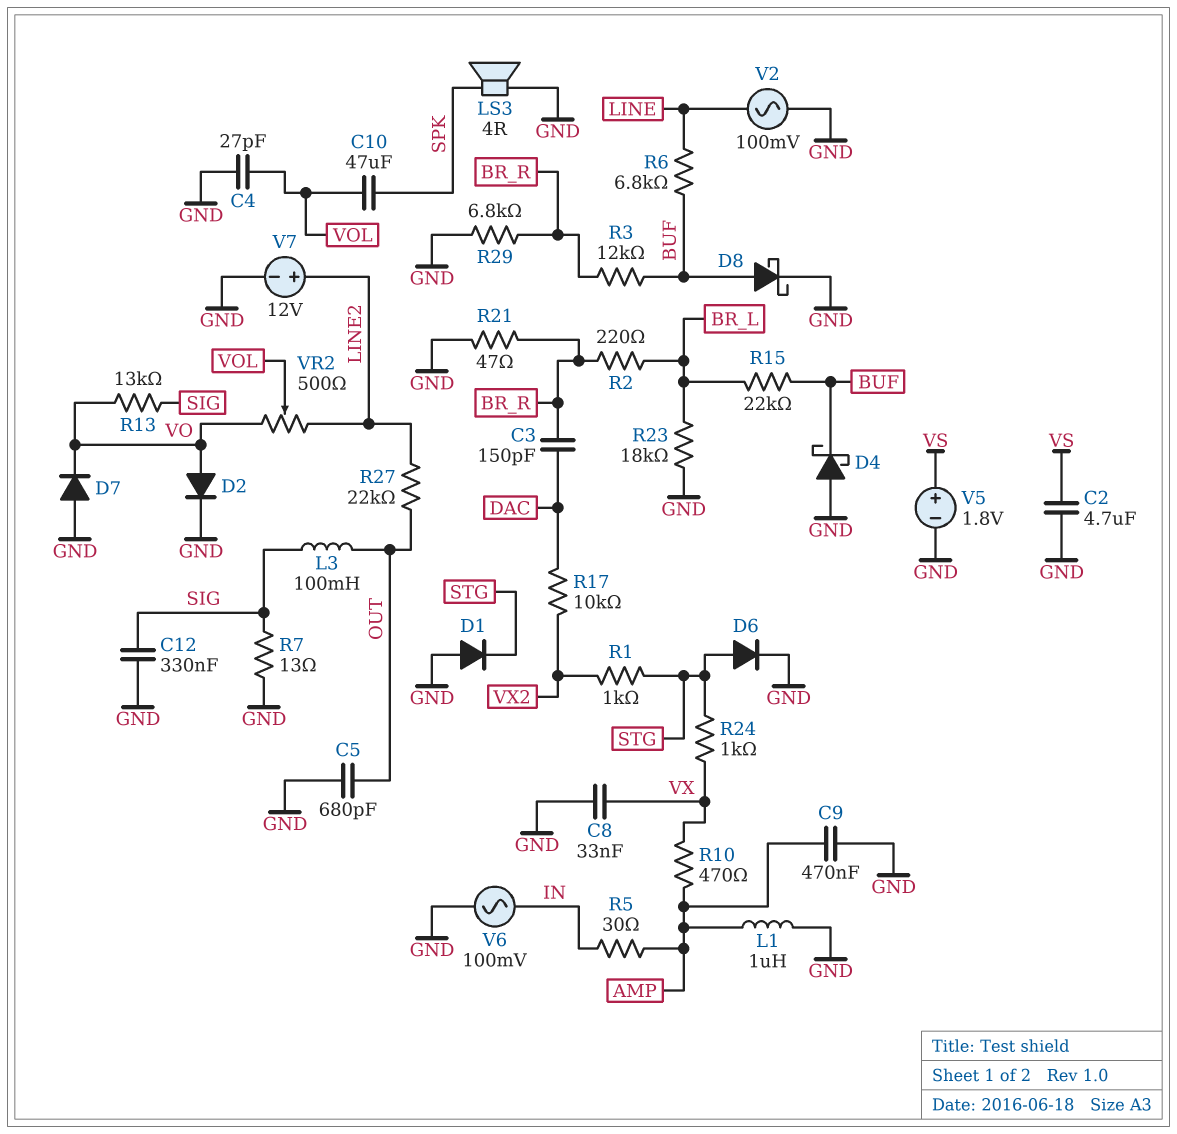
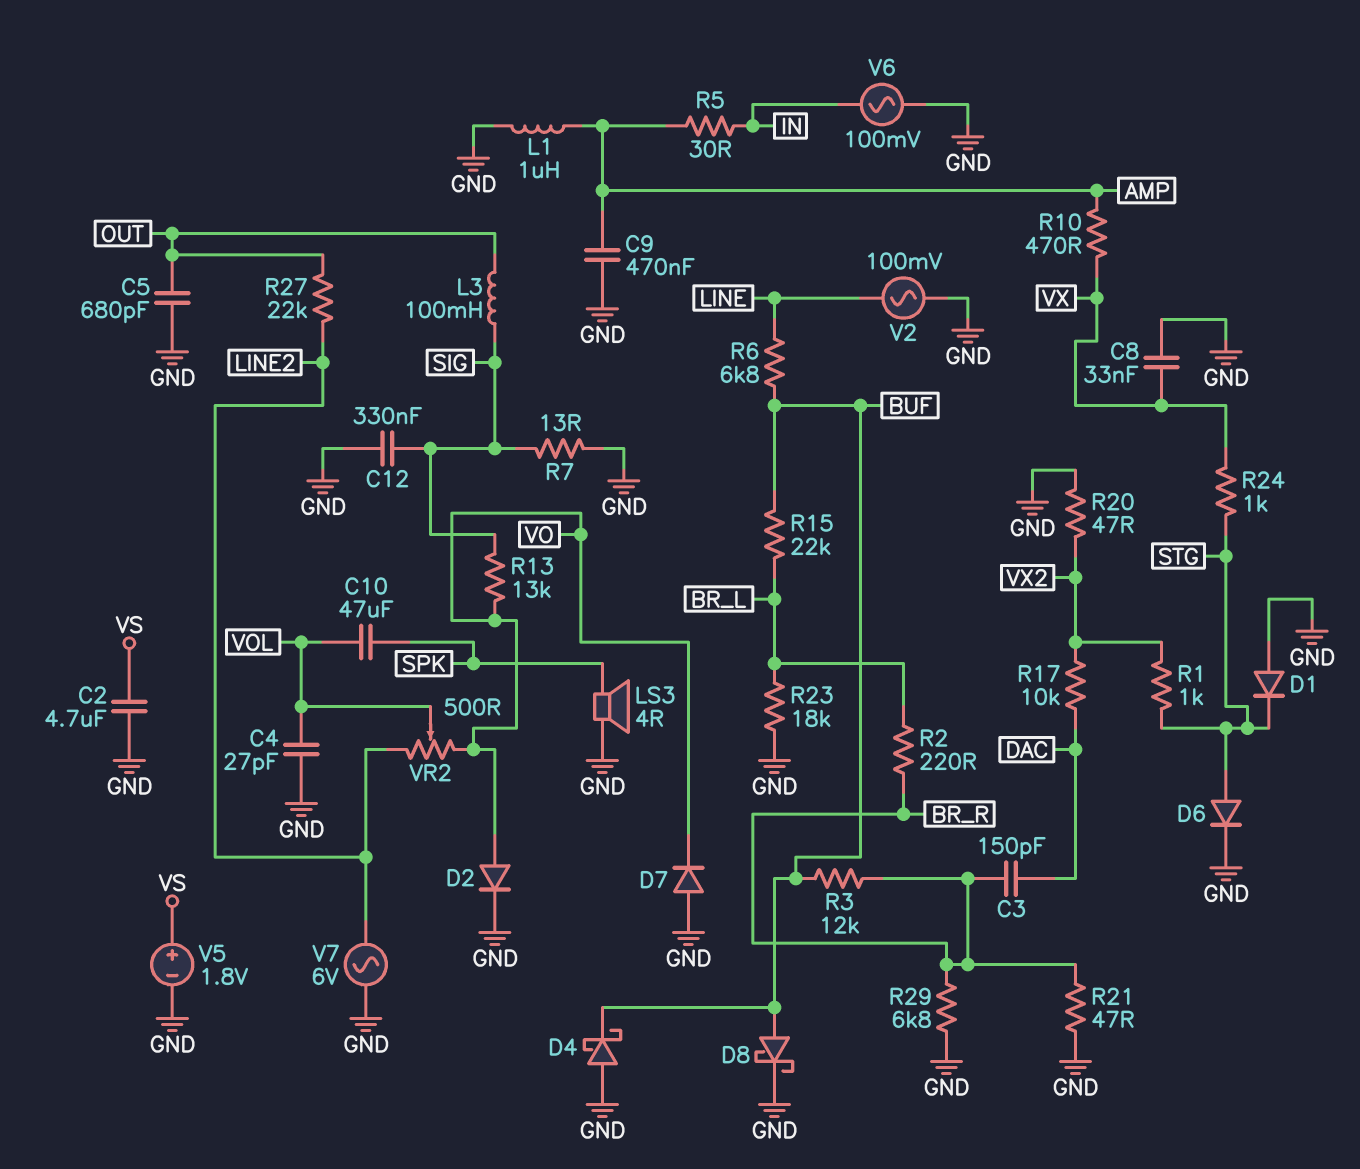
R20: none -> 47 (GND, VX2)
V7: 12V (plus LINE2, minus GND) -> AC 6V (GND, LINE2)

